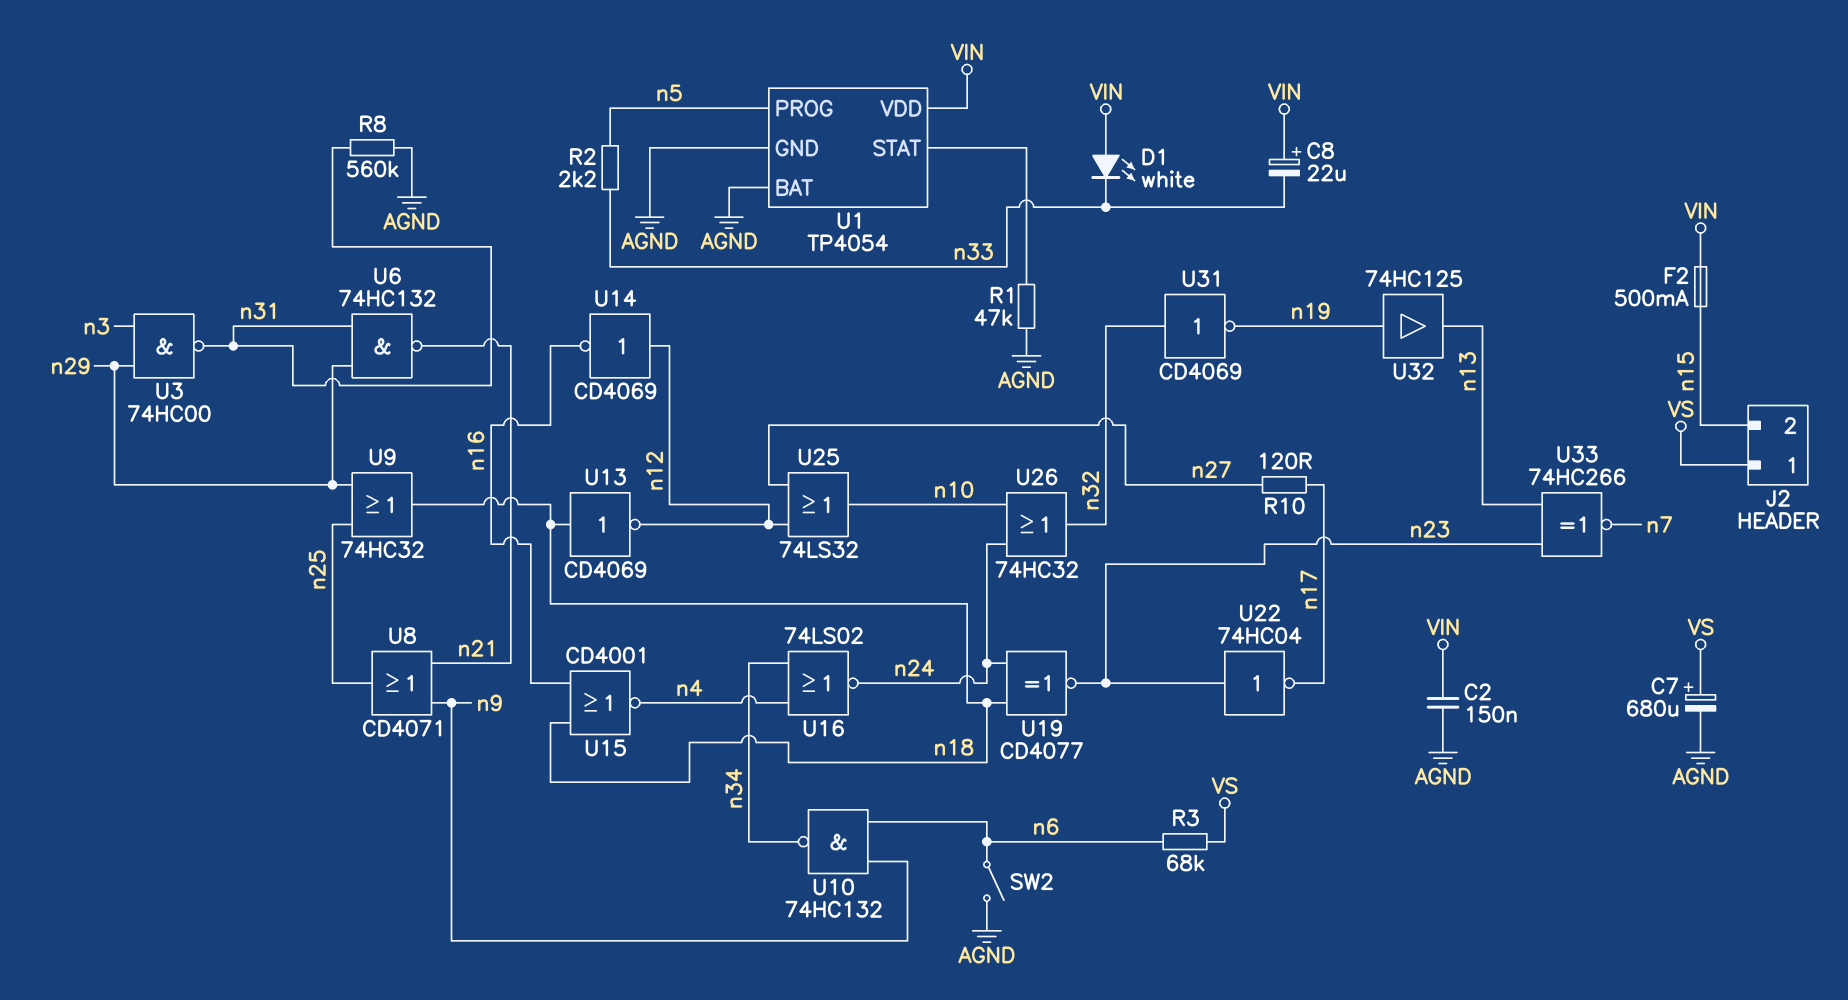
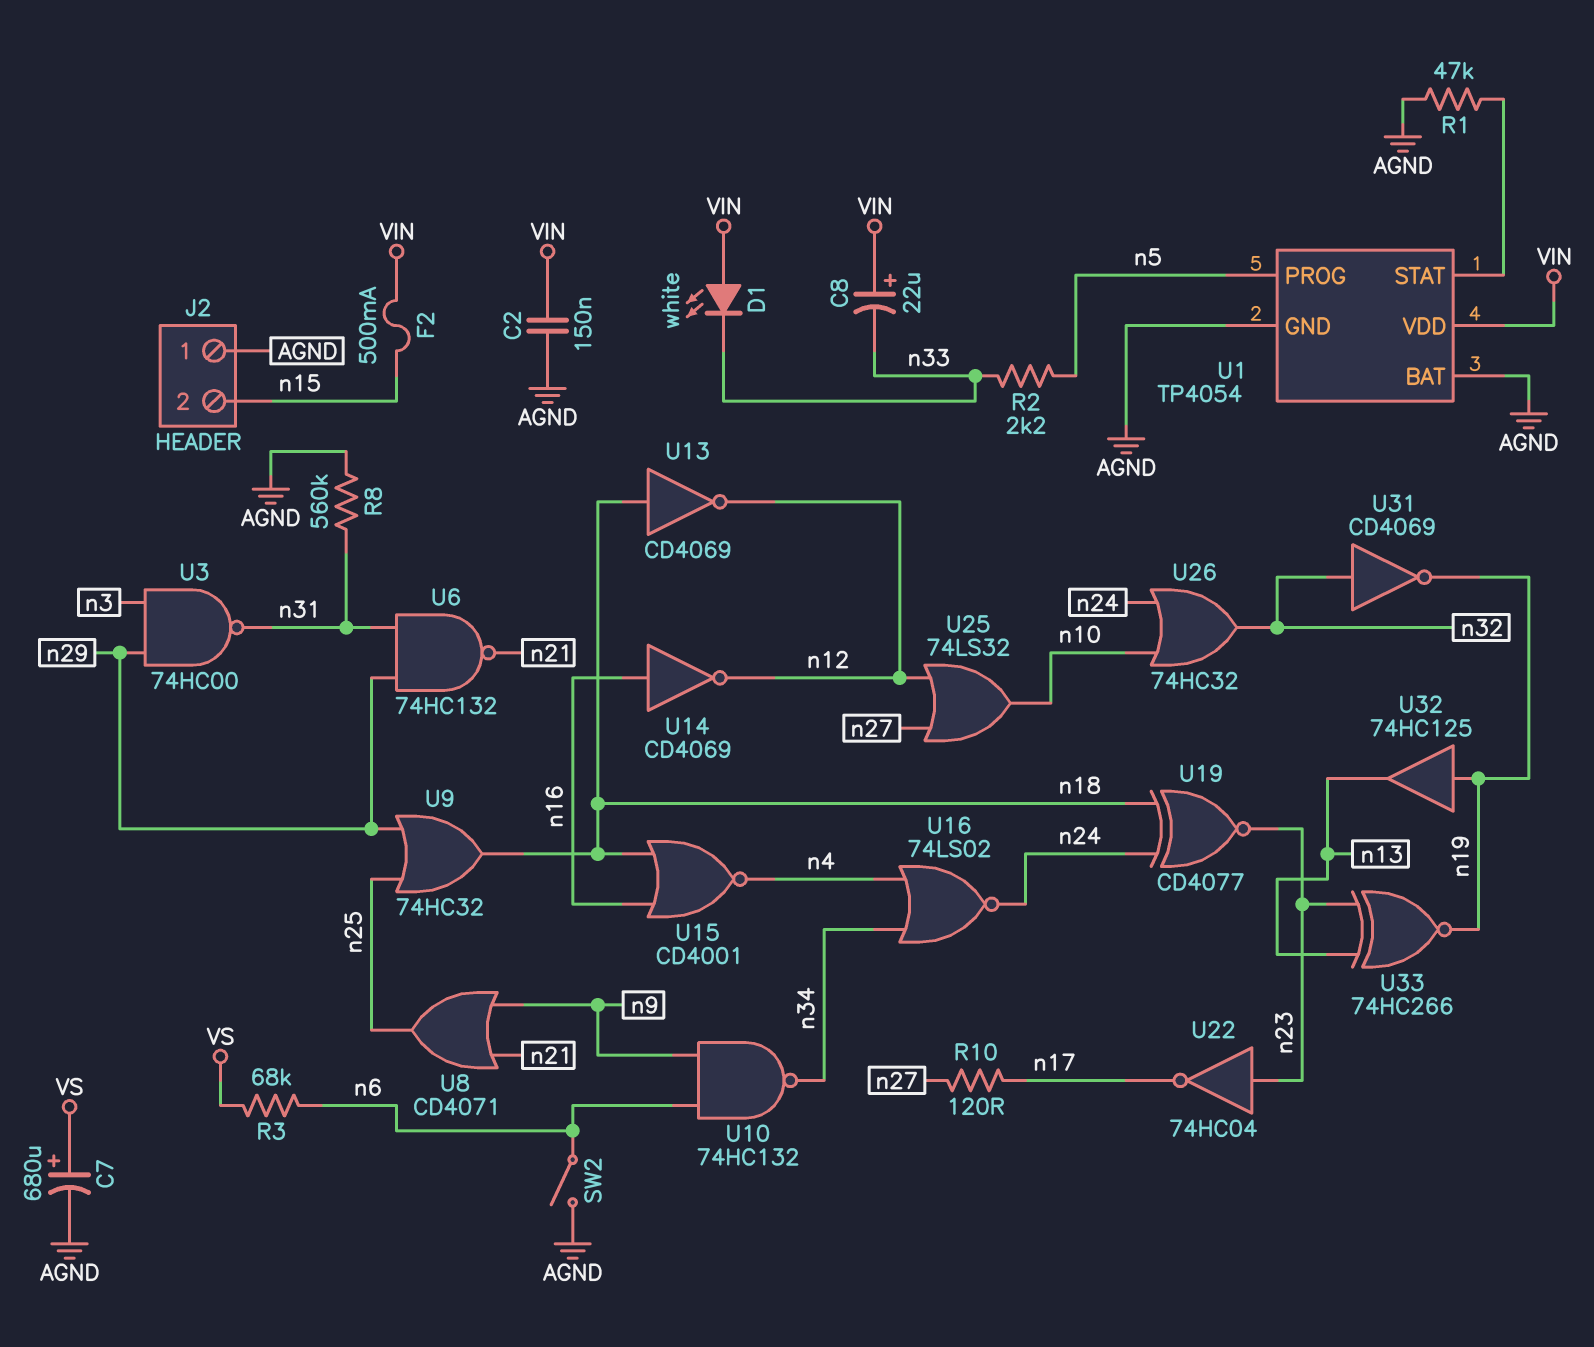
J2 pin 1: VS -> AGND
U14: NOT CD4069 (in n12, out n16) -> NOT CD4069 (in n16, out n12)
U33: XNOR 74HC266 (in n13, in n23, out n7) -> XNOR 74HC266 (in n13, in n23, out n19)

